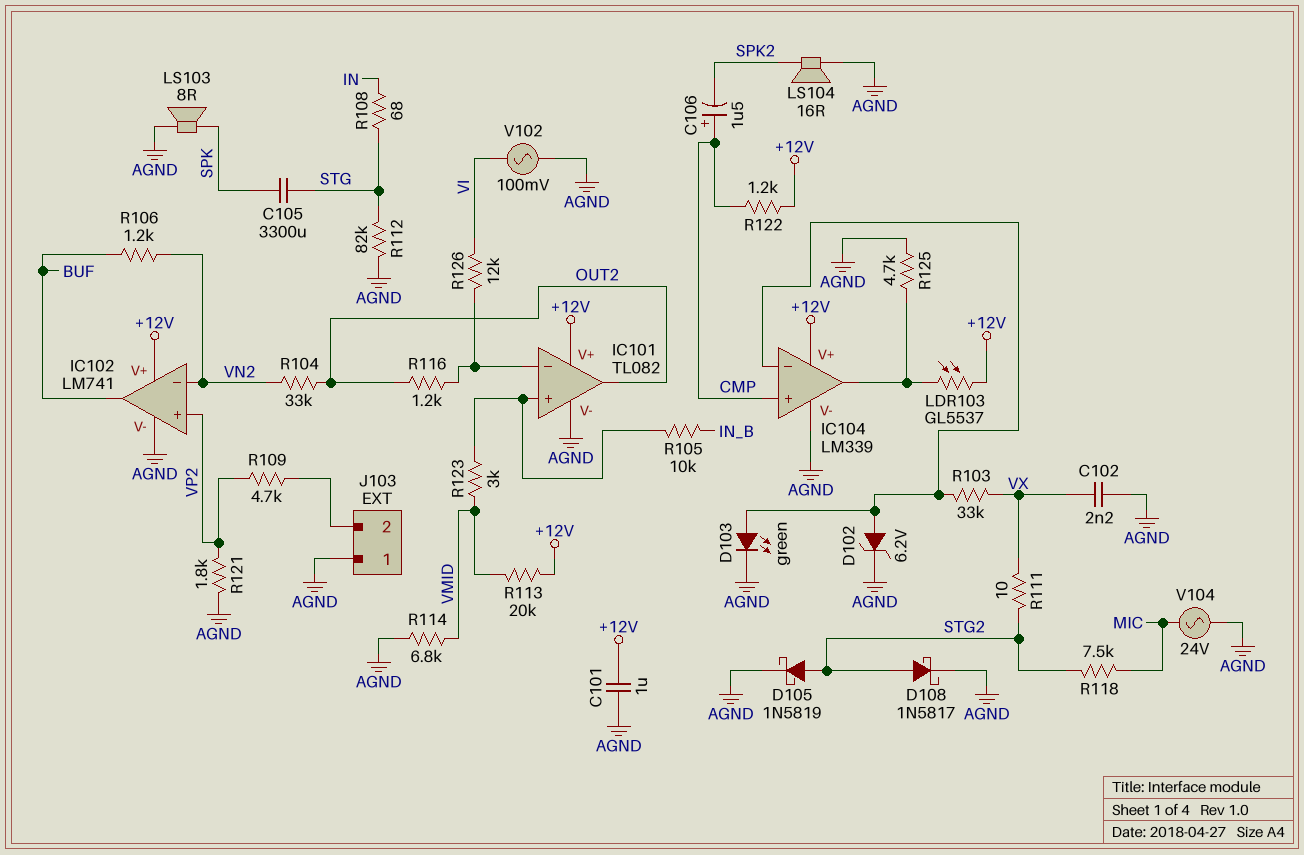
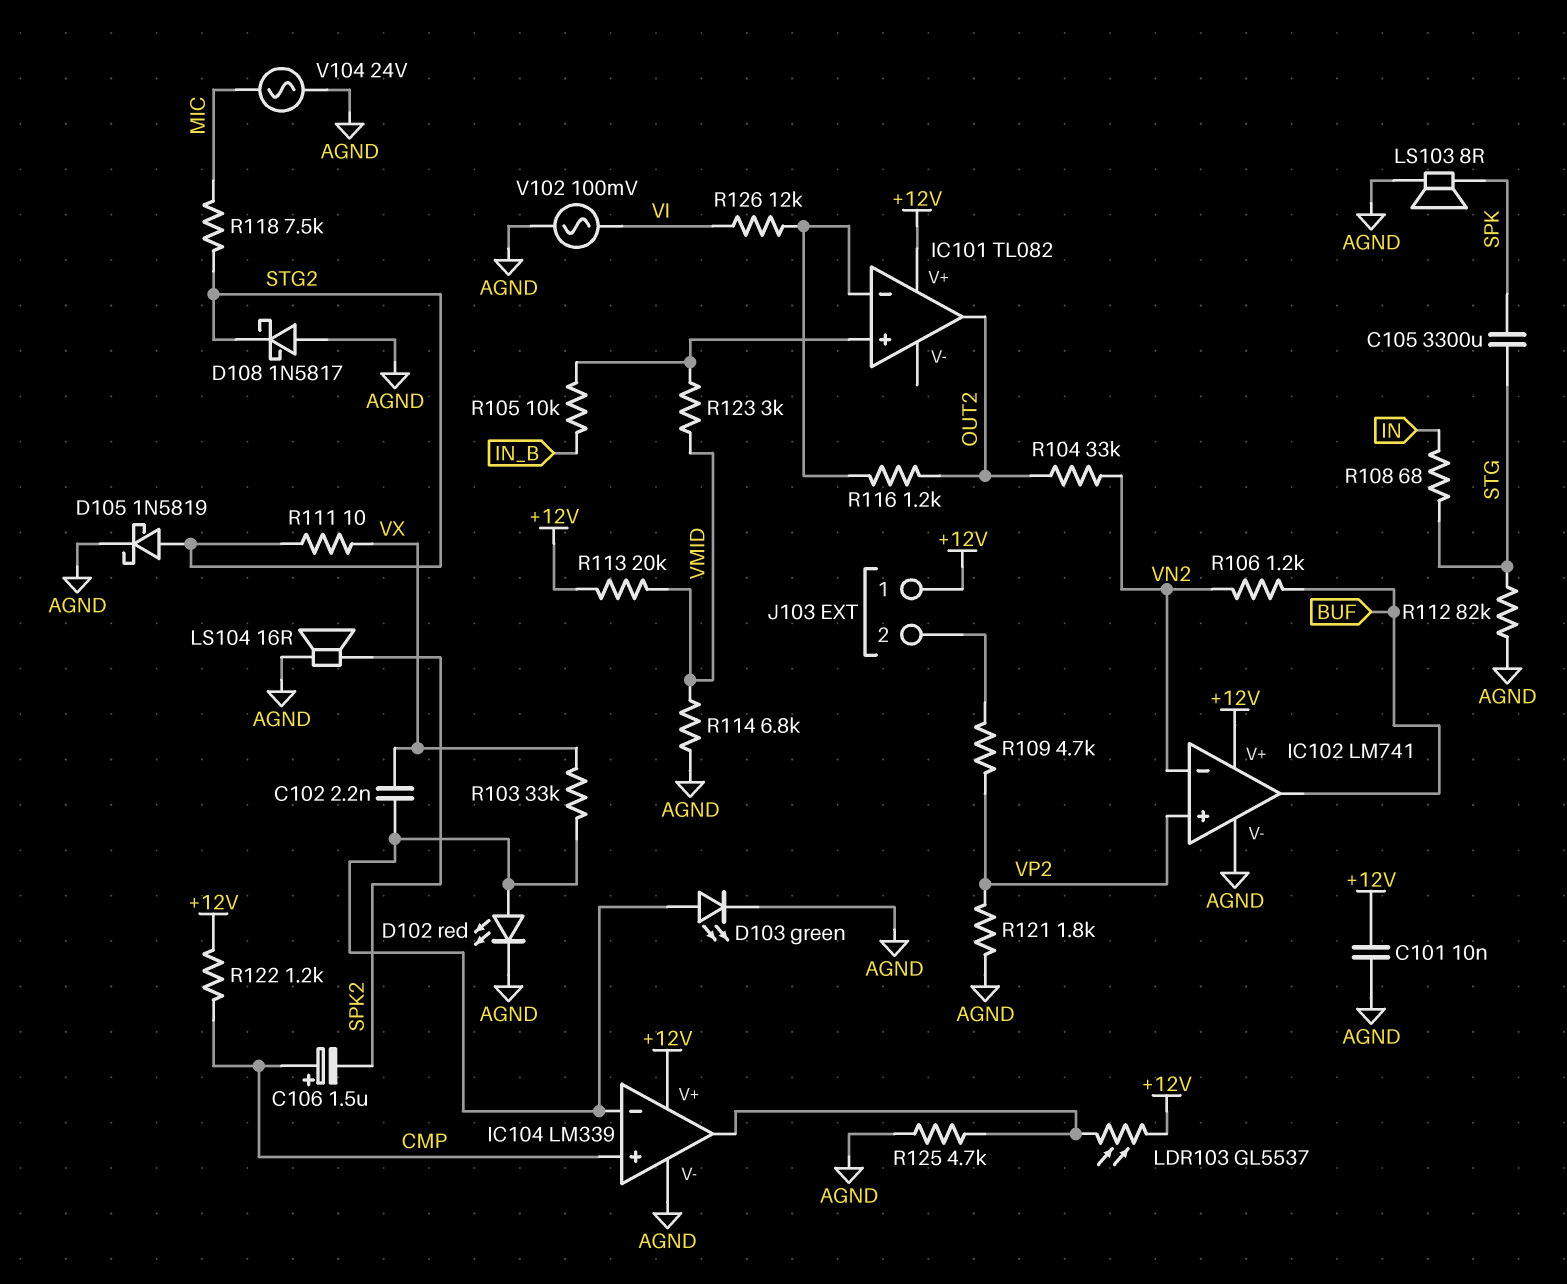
C101: 1uF (+12V, AGND) -> 10nF (+12V, AGND)
C102: 2.2nF (AGND, VX) -> 2.2nF (IC104/in-, VX)
D102: zener 6.2V (A IC104/in-, K AGND) -> LED red (A IC104/in-, K AGND)
D108: schottky 1N5817 (A STG2, K AGND) -> schottky 1N5817 (A AGND, K STG2)
IC101 pin V-: AGND -> none
J103 pin 1: AGND -> +12V

